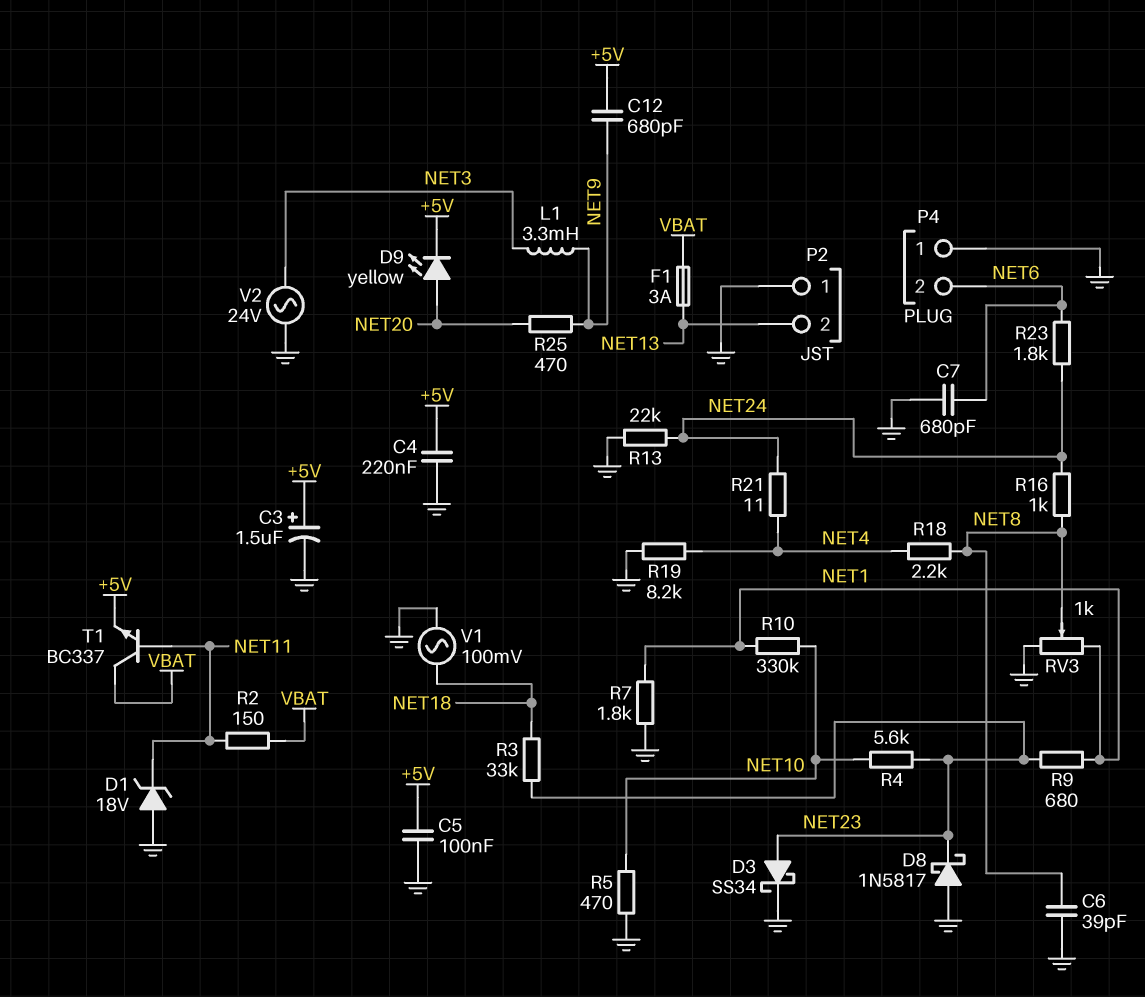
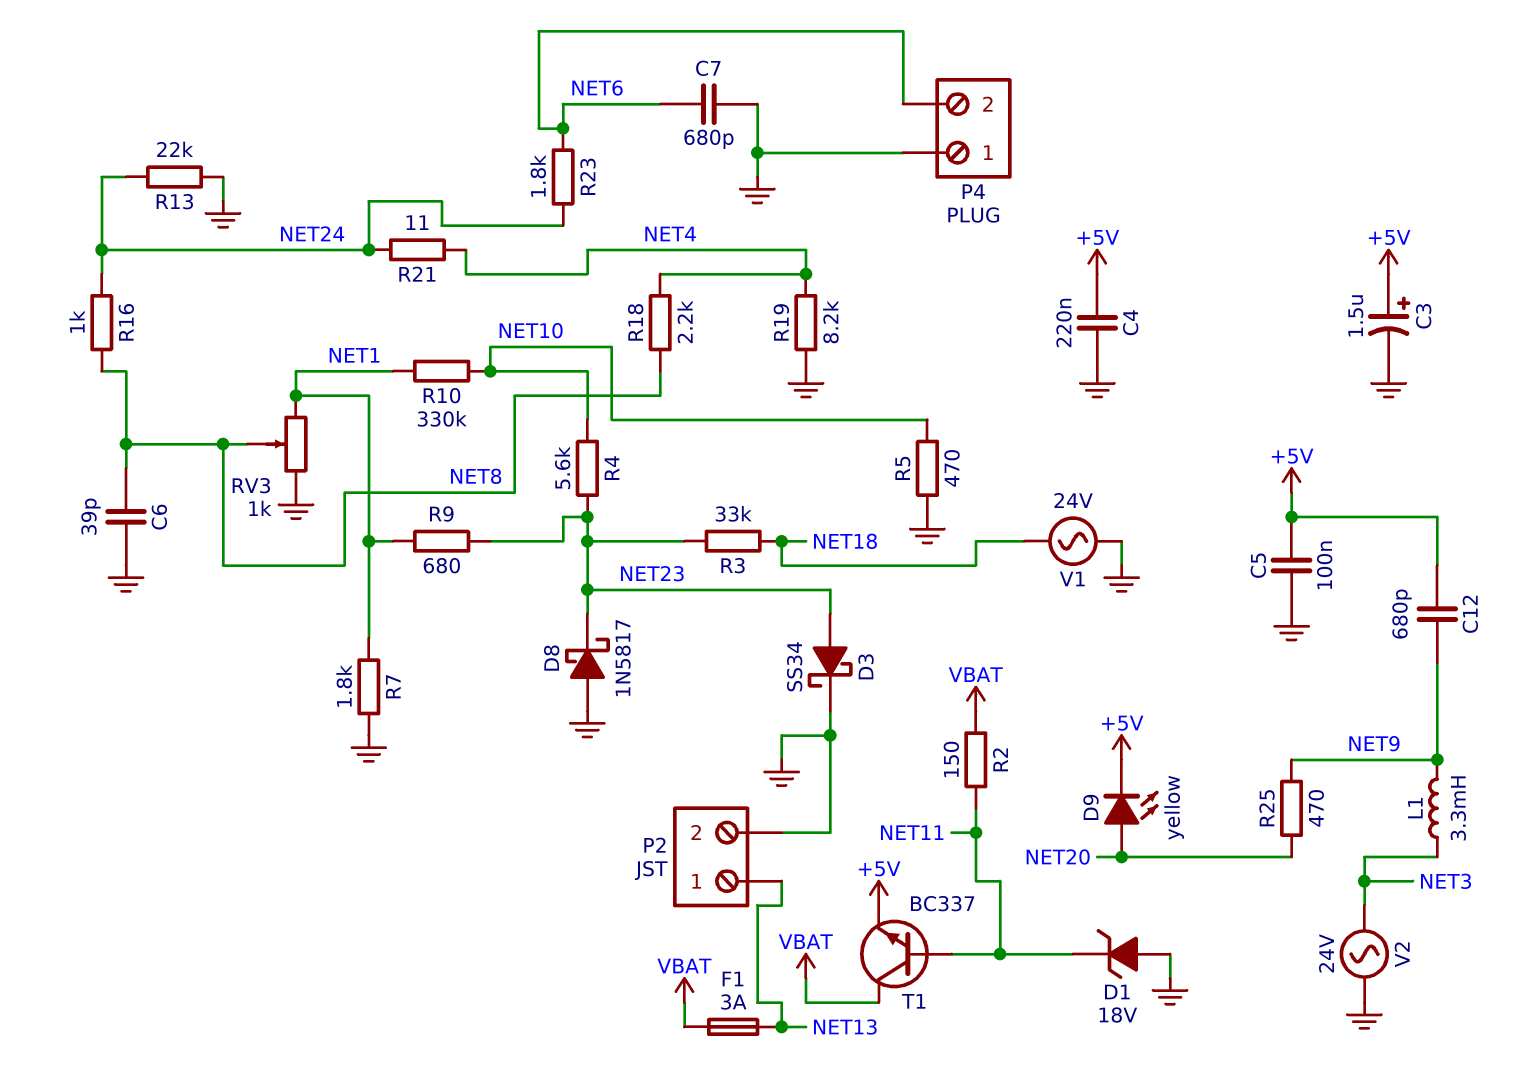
P2 pin 1: GND -> NET13
P2 pin 2: NET13 -> GND
V1: AC 100mV (GND, NET18) -> AC 24V (GND, NET18)

